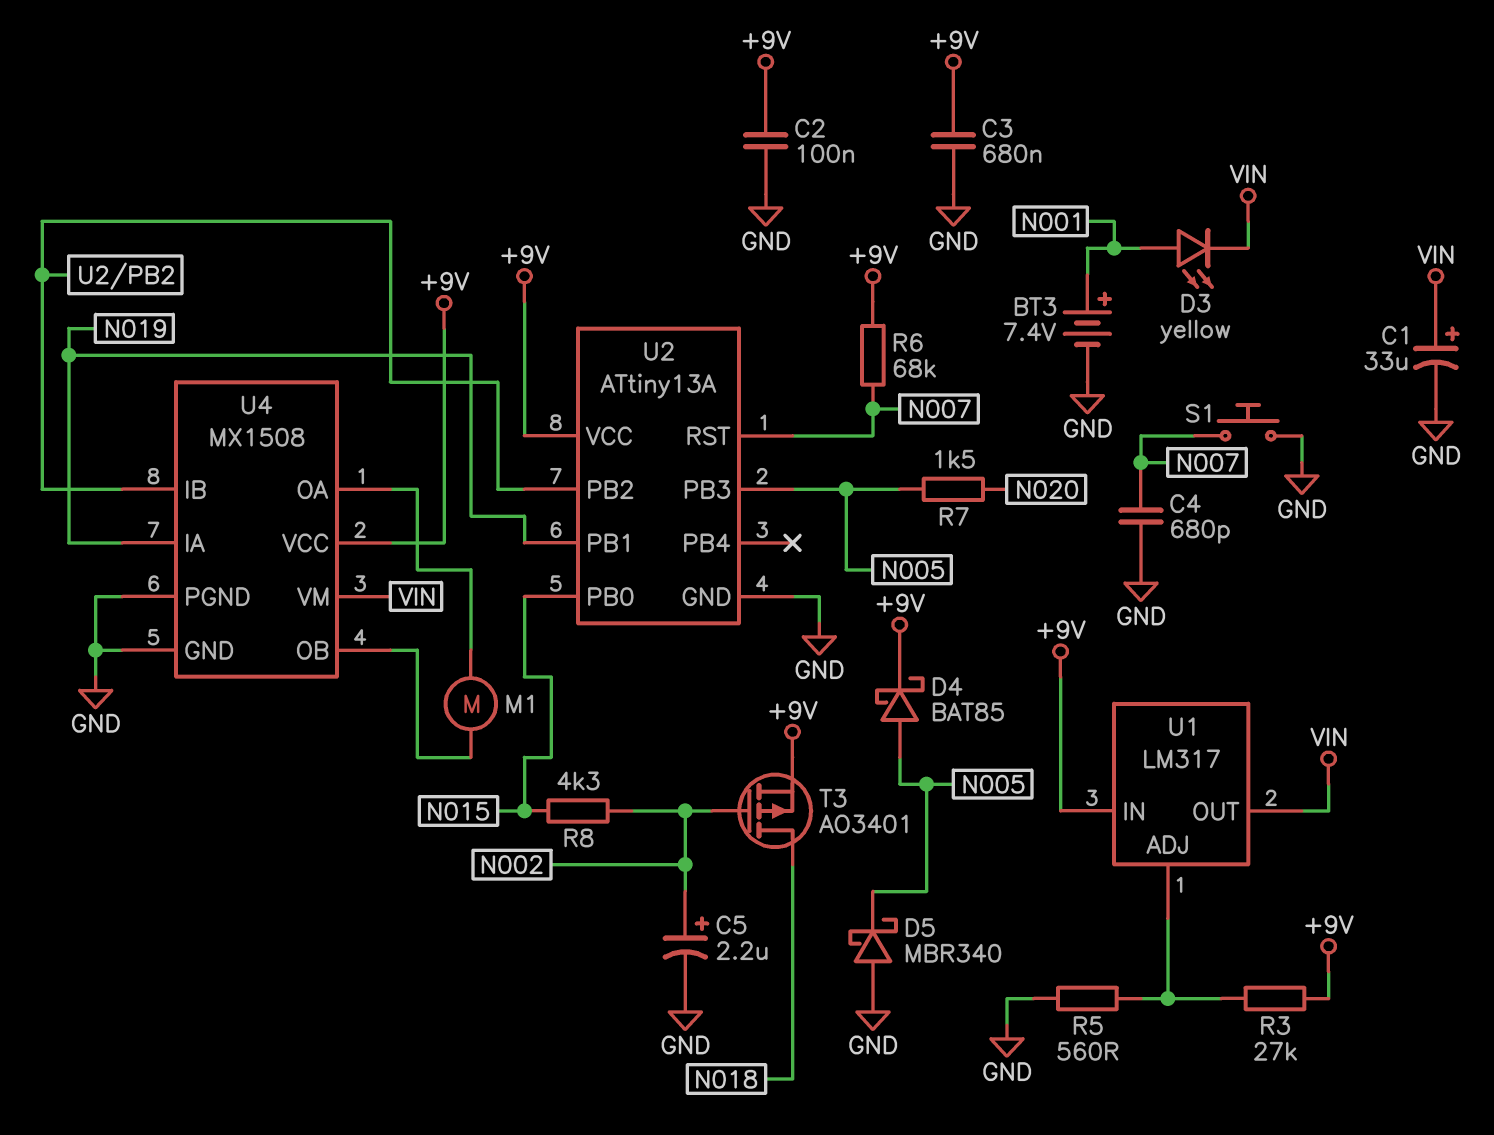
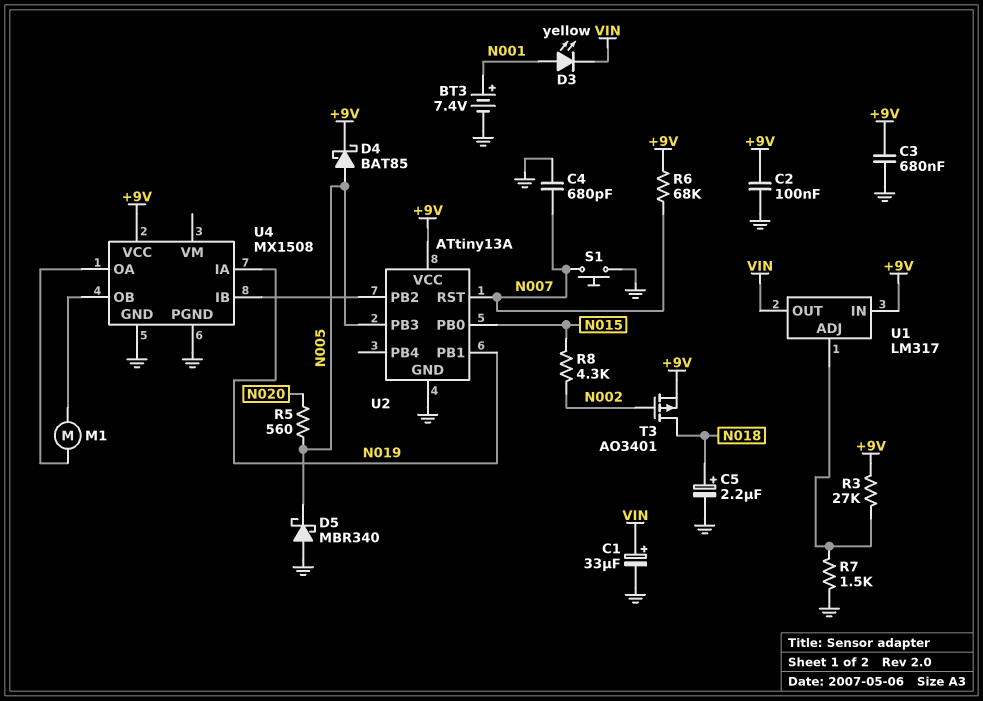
C5: 2.2uF (plus N002, minus GND) -> 2.2uF (plus N018, minus GND)
R5: 560 (GND, U1/ADJ) -> 560 (N005, N020)
R7: 1.5k (N005, N020) -> 1.5k (GND, U1/ADJ)
U4 pin VM: VIN -> none

